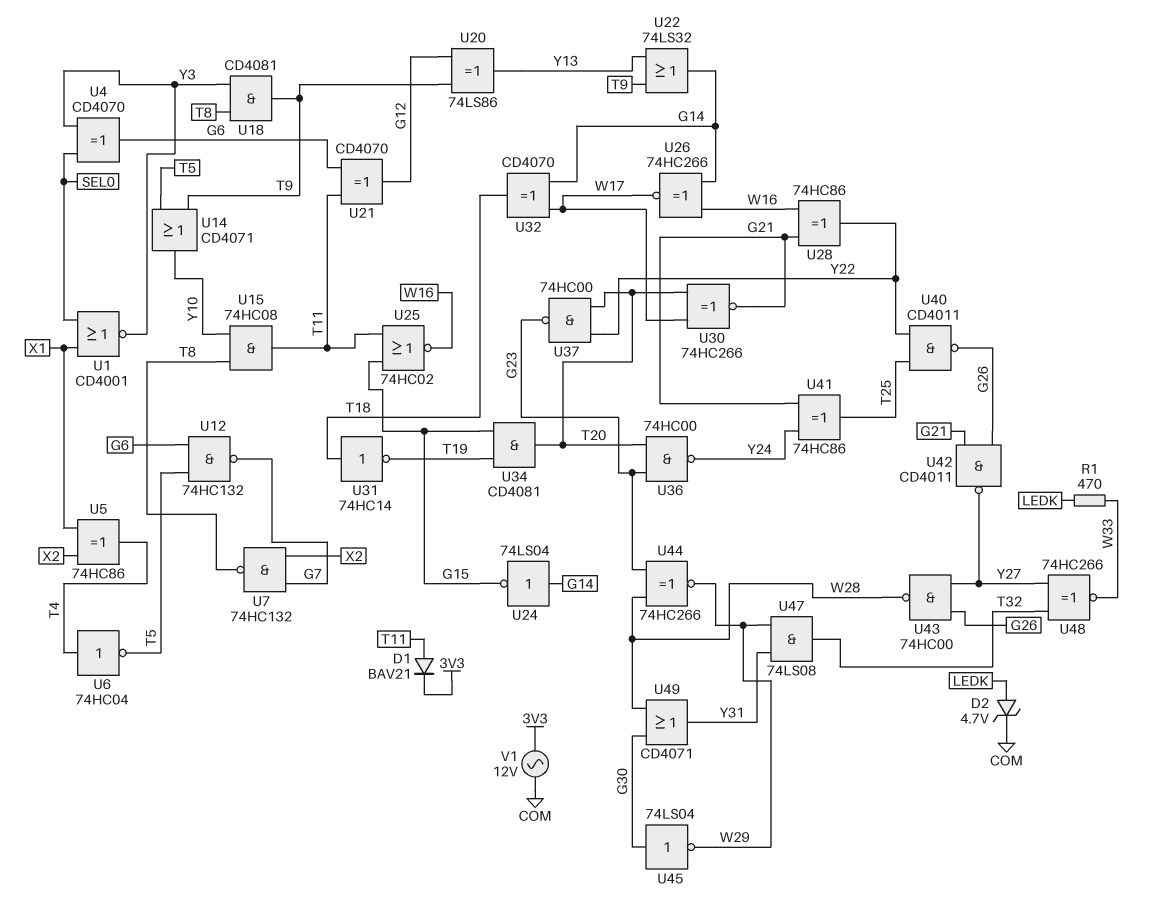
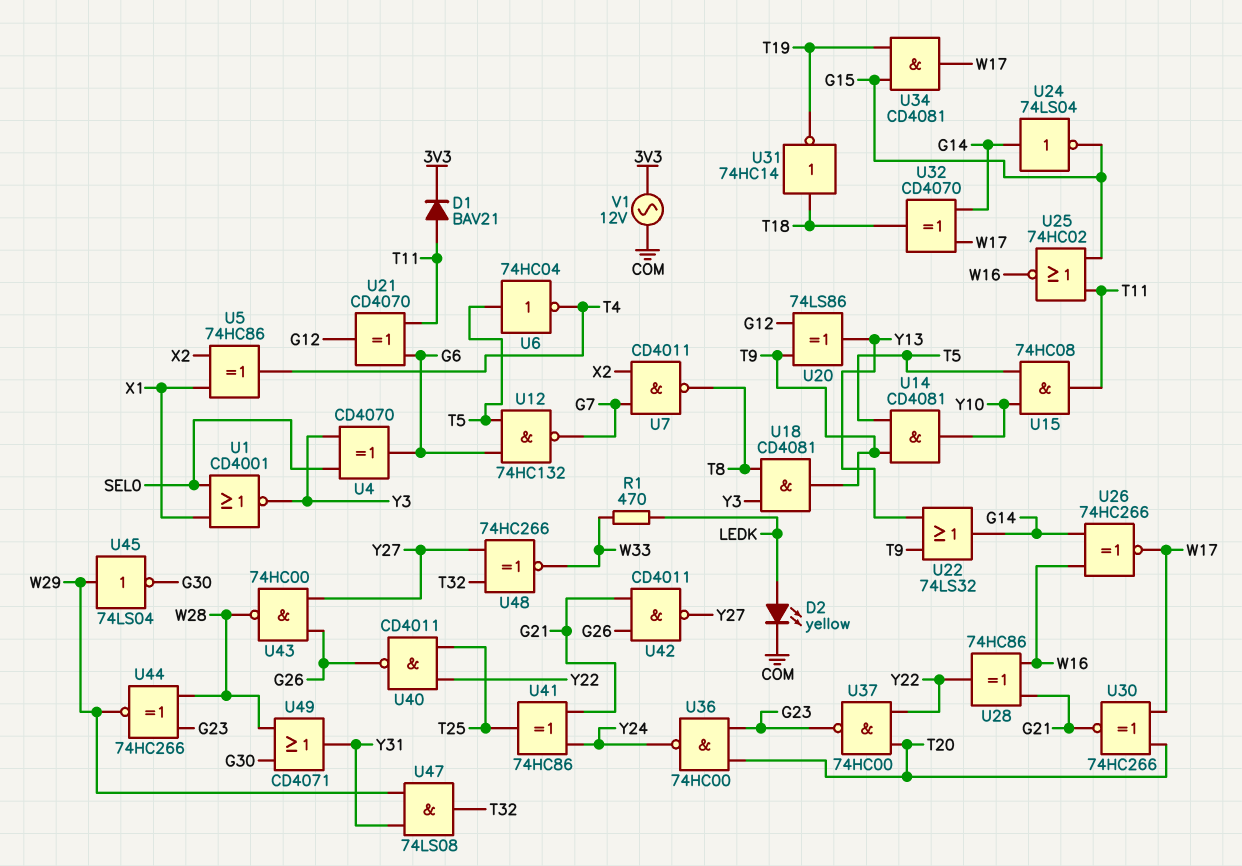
D2: zener 4.7V (A LEDK, K COM) -> LED yellow (A LEDK, K COM)
U6: NOT 74HC04 (in T4, out T5) -> NOT 74HC04 (in T5, out T4)
U7: NAND 74HC132 (in G7, in X2, out T8) -> NAND CD4011 (in G7, in X2, out T8)
U14: OR CD4071 (in T5, in T9, out Y10) -> AND CD4081 (in T5, in T9, out Y10)
U15: AND 74HC08 (in T8, in Y10, out T11) -> AND 74HC08 (in T5, in Y10, out T11)
U34: AND CD4081 (in G15, in T19, out T20) -> AND CD4081 (in G15, in T19, out W17)
U45: NOT 74LS04 (in G30, out W29) -> NOT 74LS04 (in W29, out G30)

